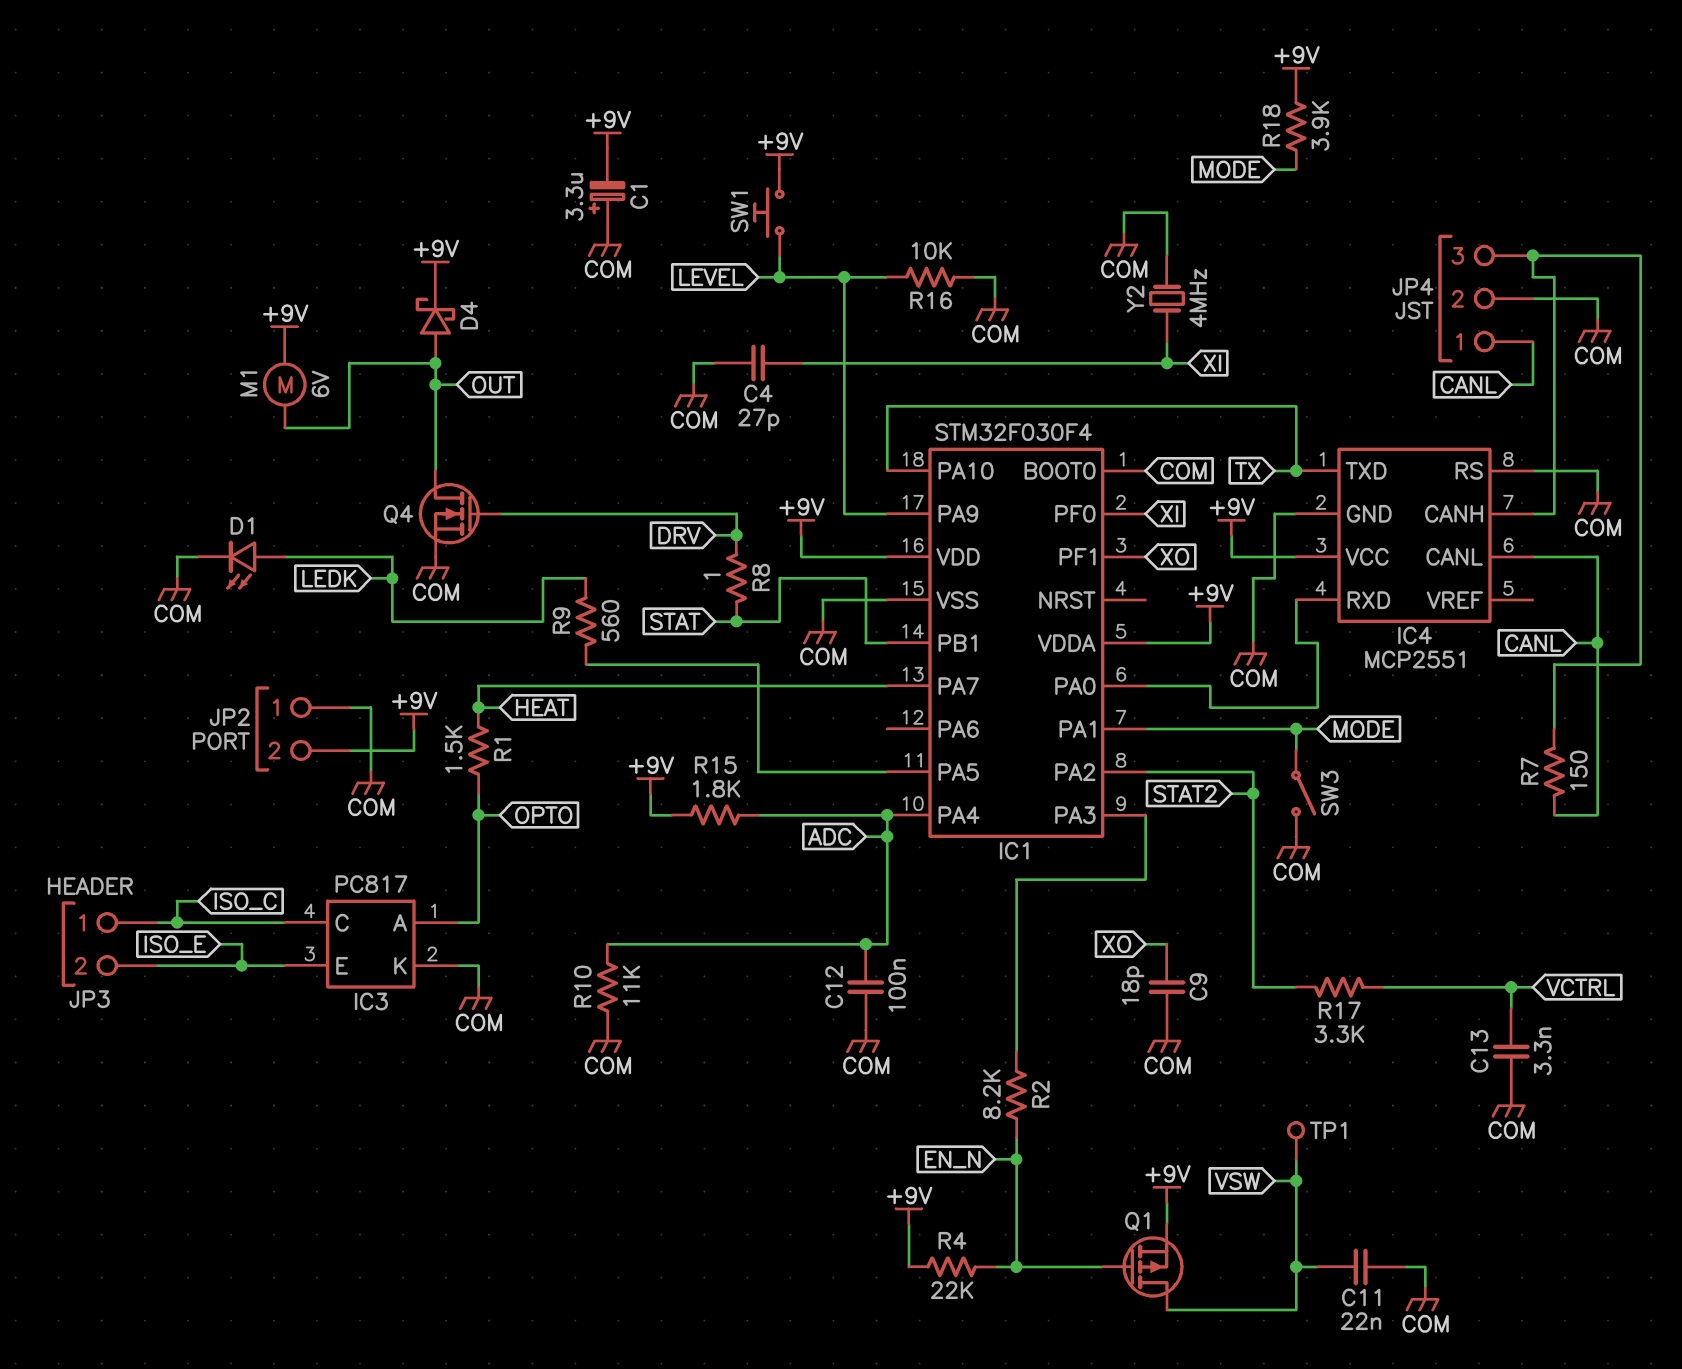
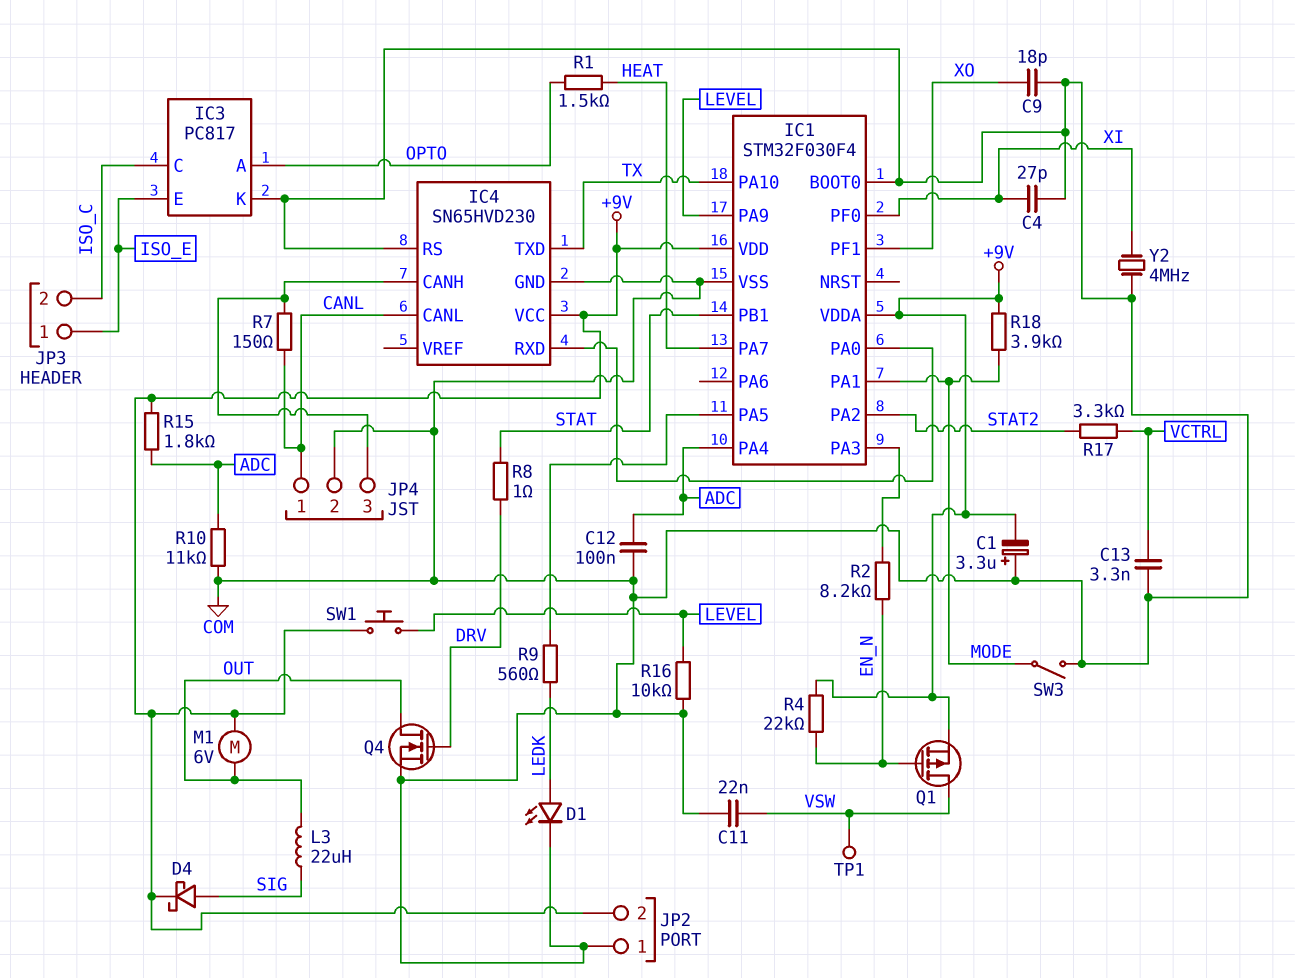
D4: schottky (A OUT, K +9V) -> schottky (A SIG, K +9V)
IC4: MCP2551 -> SN65HVD230
JP3 pin 1: ISO_C -> ISO_E
JP3 pin 2: ISO_E -> ISO_C
L3: none -> 22uH (OUT, SIG)

